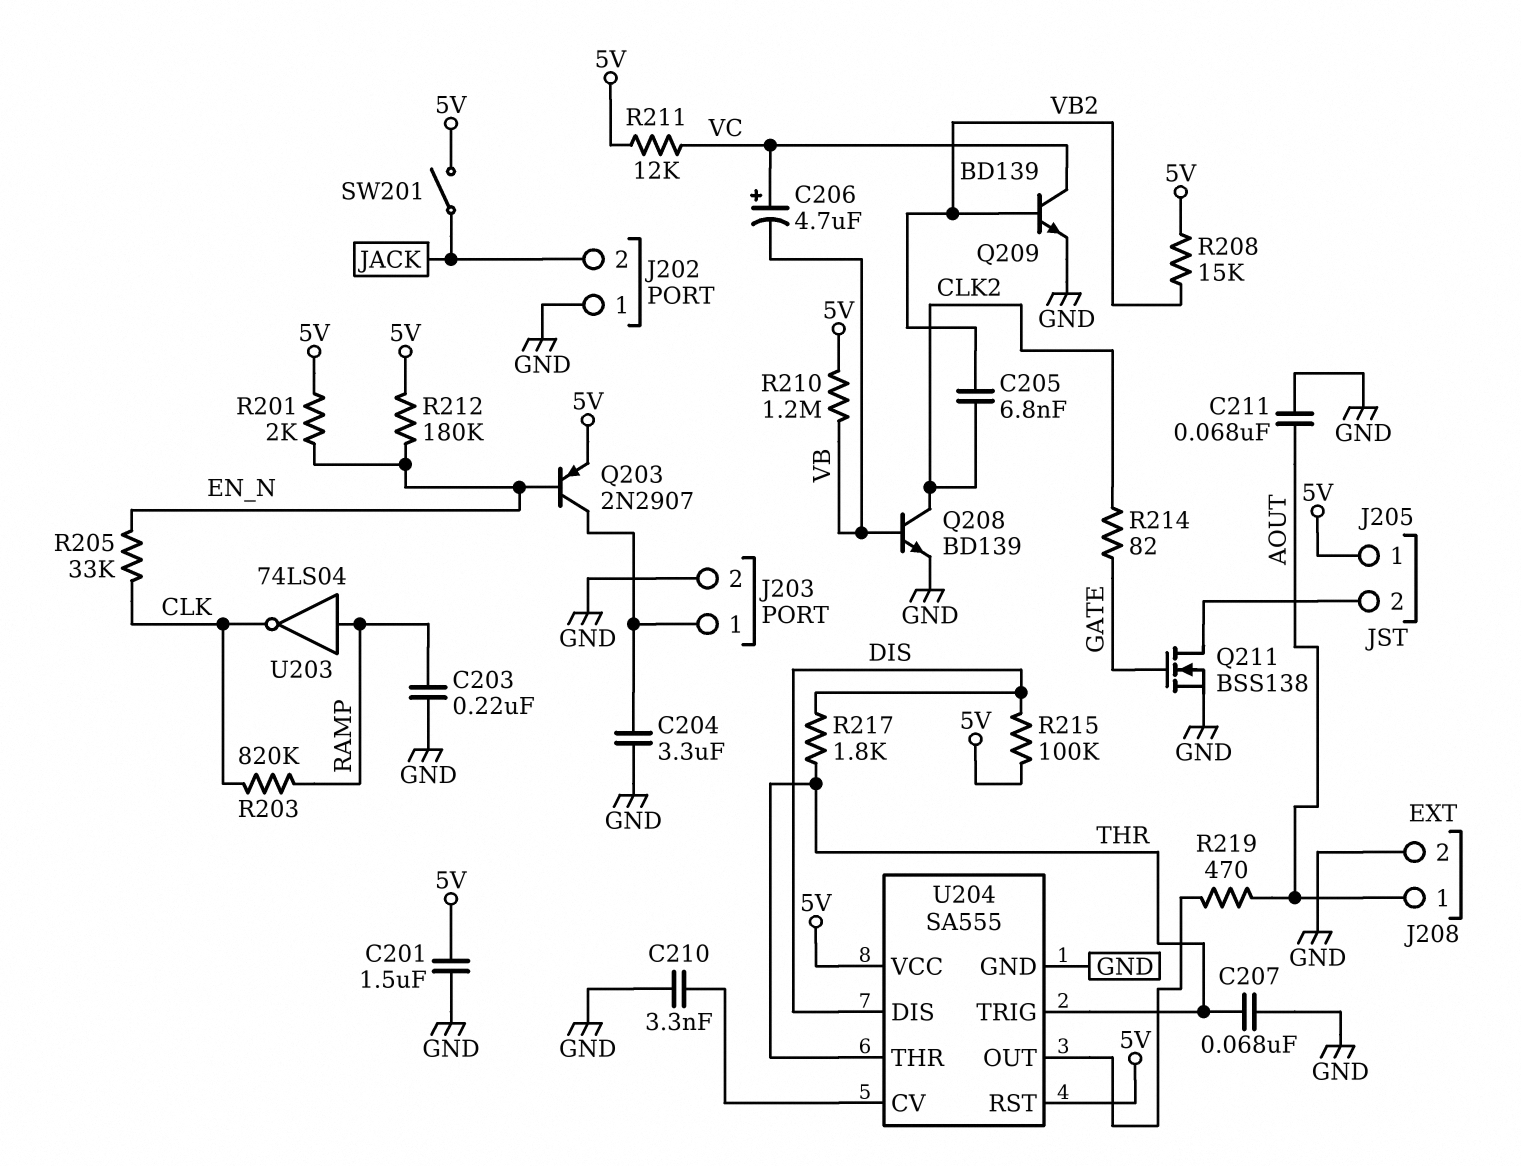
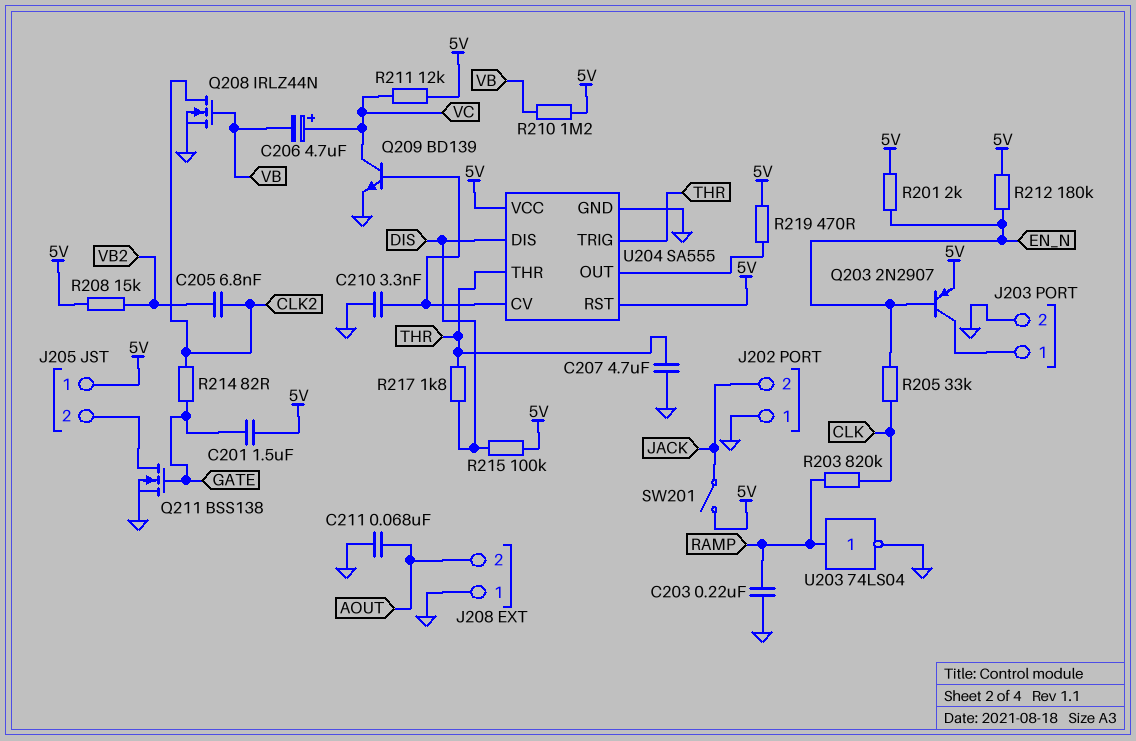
C201: 1.5uF (5V, GND) -> 1.5uF (5V, GATE)
C204: 3.3uF (GND, J203/1) -> none
C207: 68nF (GND, THR) -> 4.7uF (GND, THR)
J208 pin 1: AOUT -> GND
J208 pin 2: GND -> AOUT
Q208: NPN BD139 (B VB, C CLK2, E GND) -> NMOS IRLZ44N (G VB, D CLK2, S GND)
Q209: NPN BD139 (B VB2, C VC, E GND) -> NPN BD139 (B U204/CV, C VC, E GND)
R219: 470 (AOUT, U204/OUT) -> 470 (5V, U204/OUT)
U203: NOT 74LS04 (in RAMP, out CLK) -> NOT 74LS04 (in RAMP, out GND)

